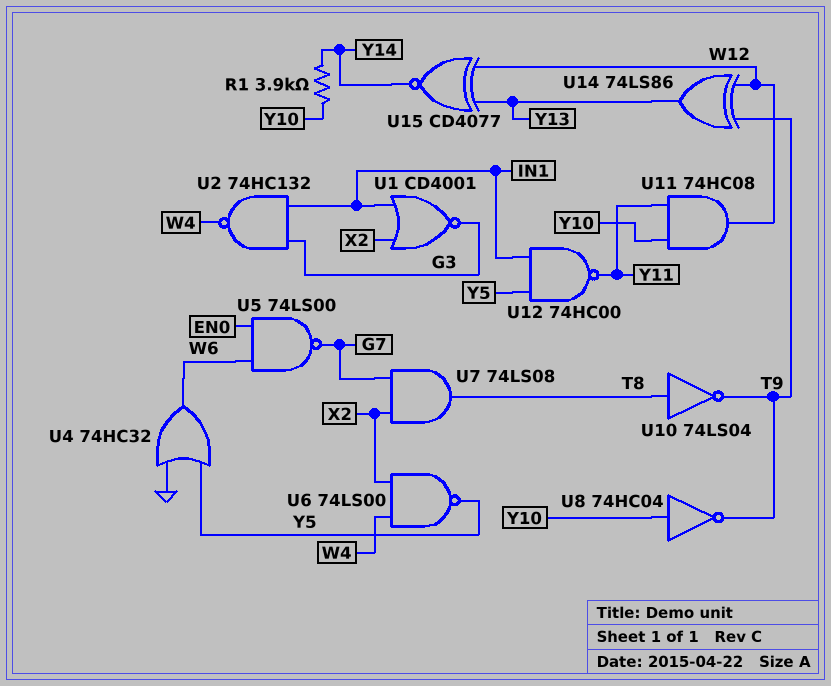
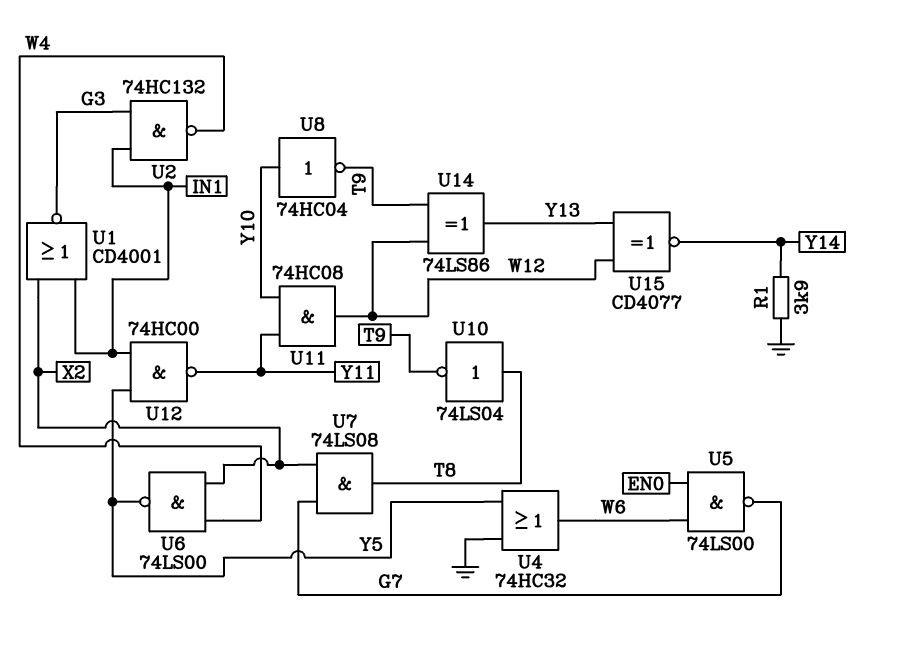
R1: 3.9k (Y10, Y14) -> 3.9k (GND, Y14)

